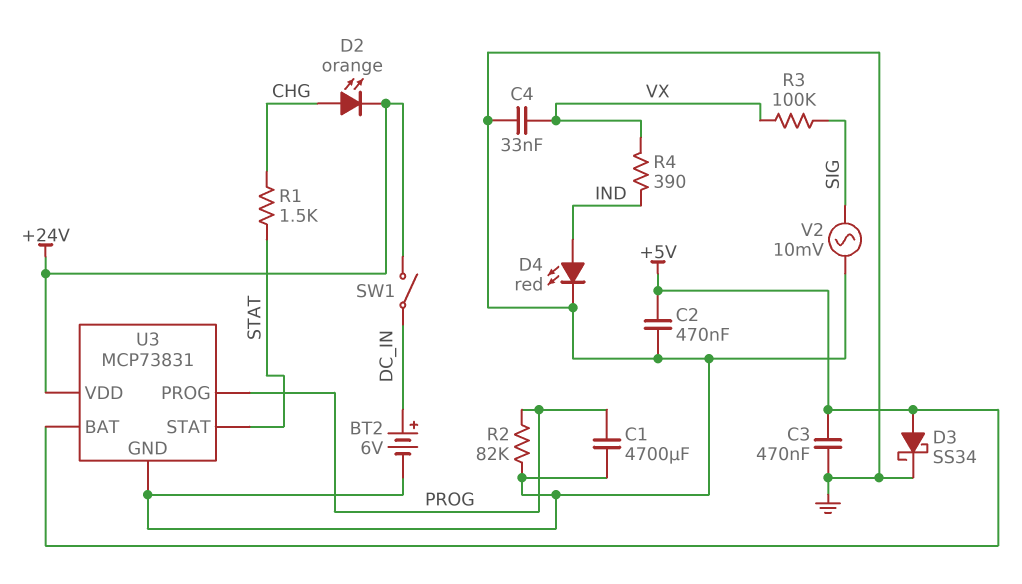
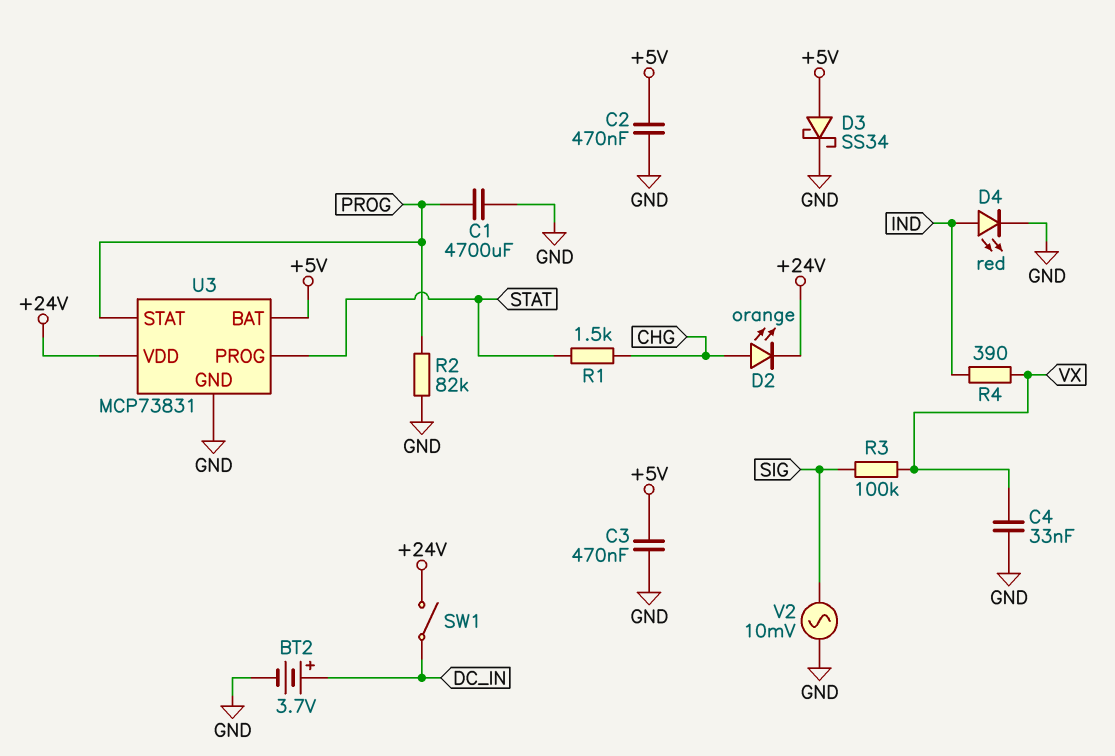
BT2: 6V (plus DC_IN, minus GND) -> 3.7V (plus DC_IN, minus GND)
U3 pin PROG: PROG -> STAT
U3 pin STAT: STAT -> PROG

